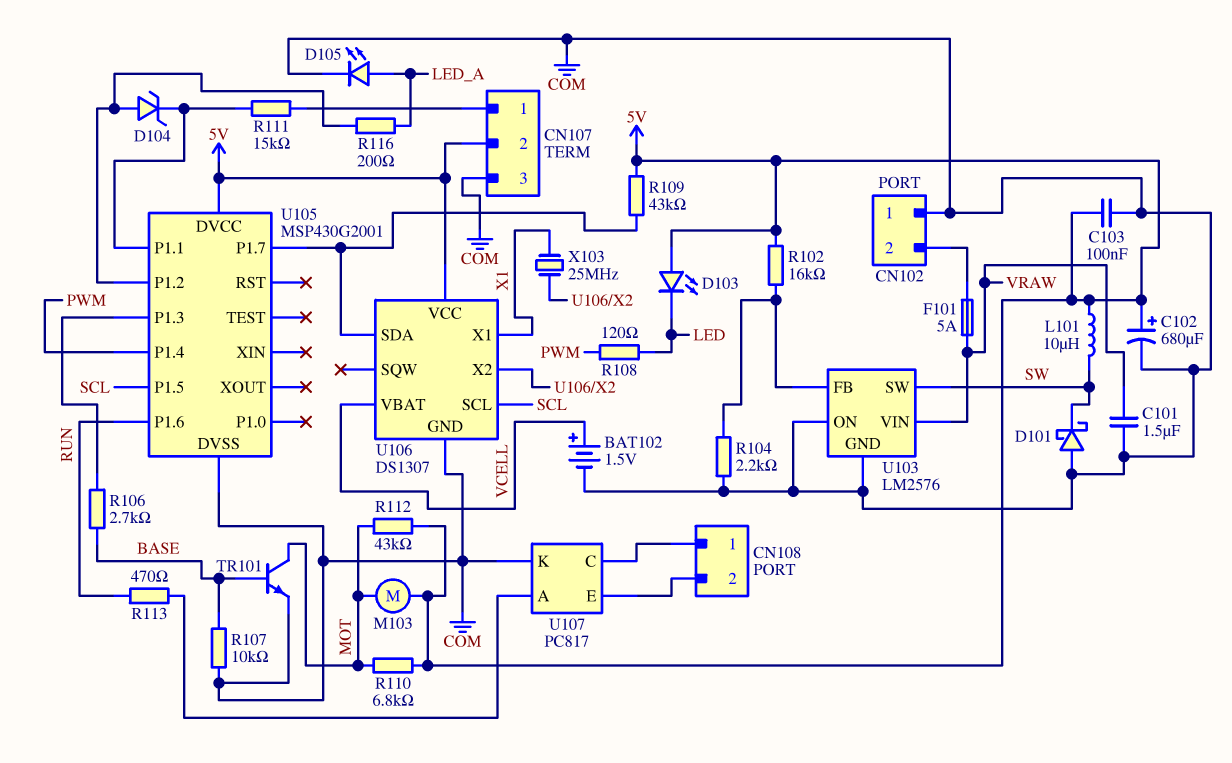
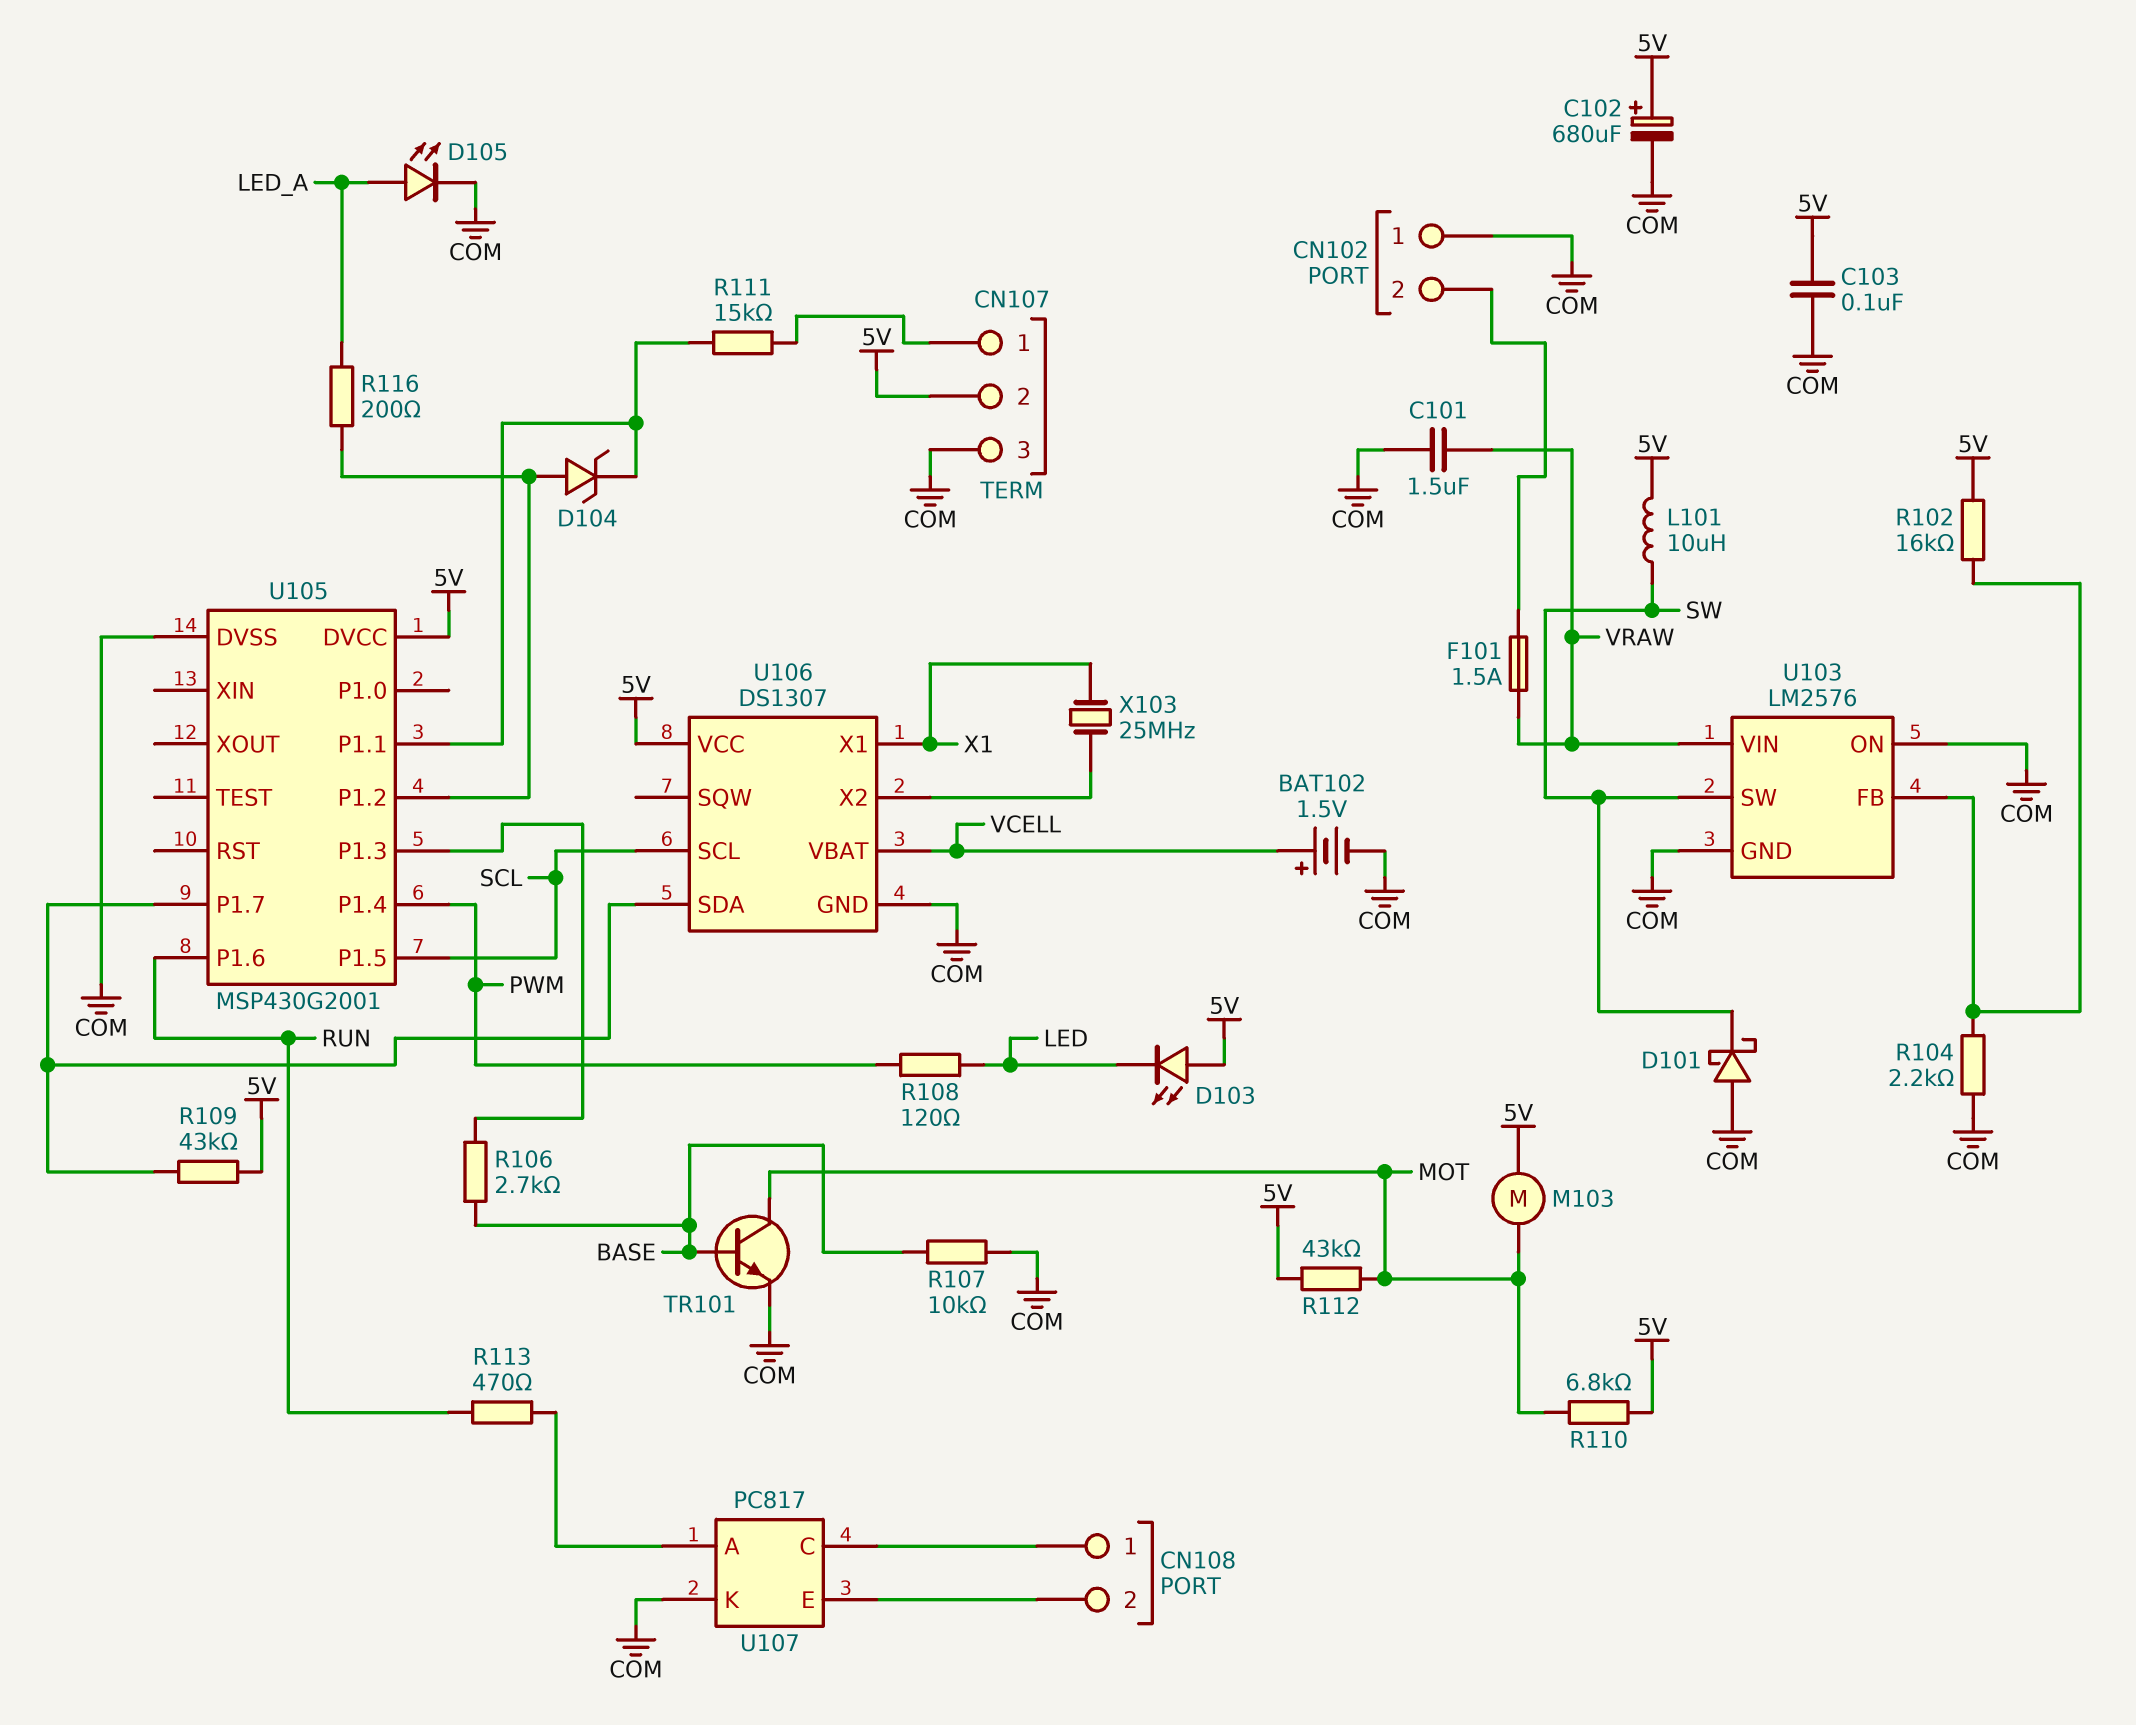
F101: 5A (CN102/2, VRAW) -> 1.5A (CN102/2, VRAW)

